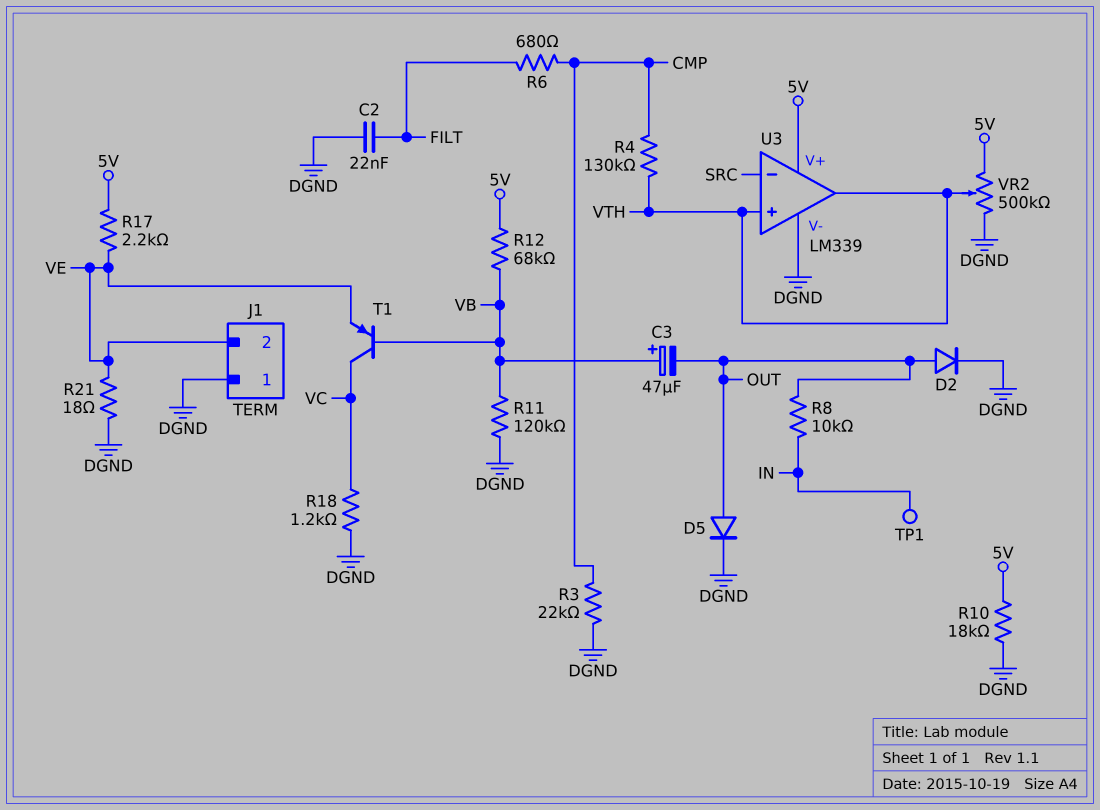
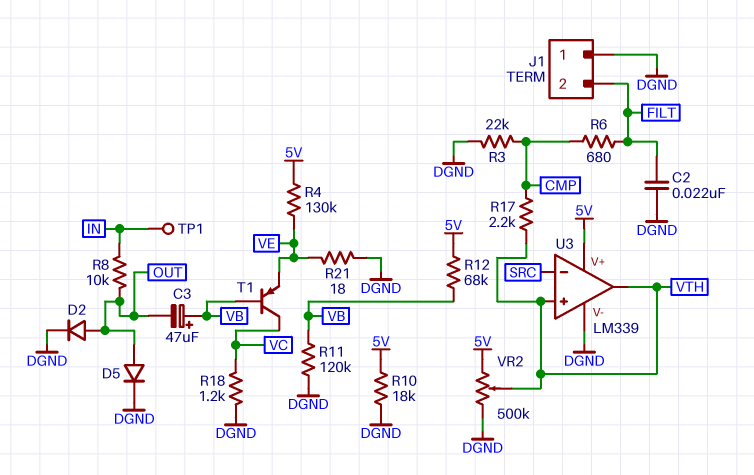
J1 pin 2: VE -> FILT
R4: 130k (CMP, VTH) -> 130k (5V, VE)
R17: 2.2k (5V, VE) -> 2.2k (CMP, VTH)

